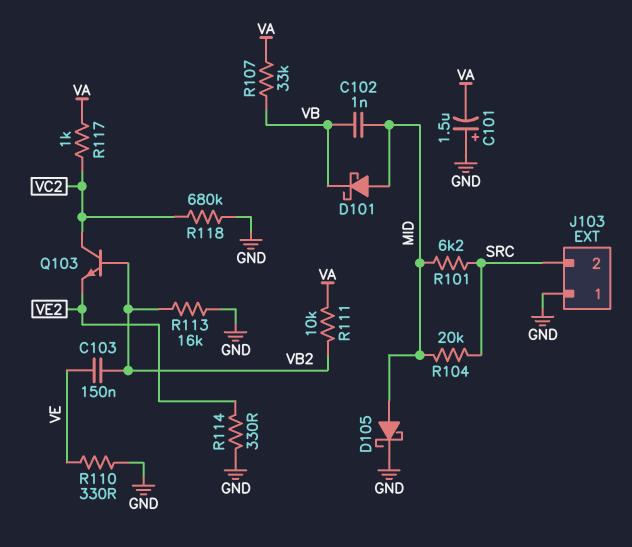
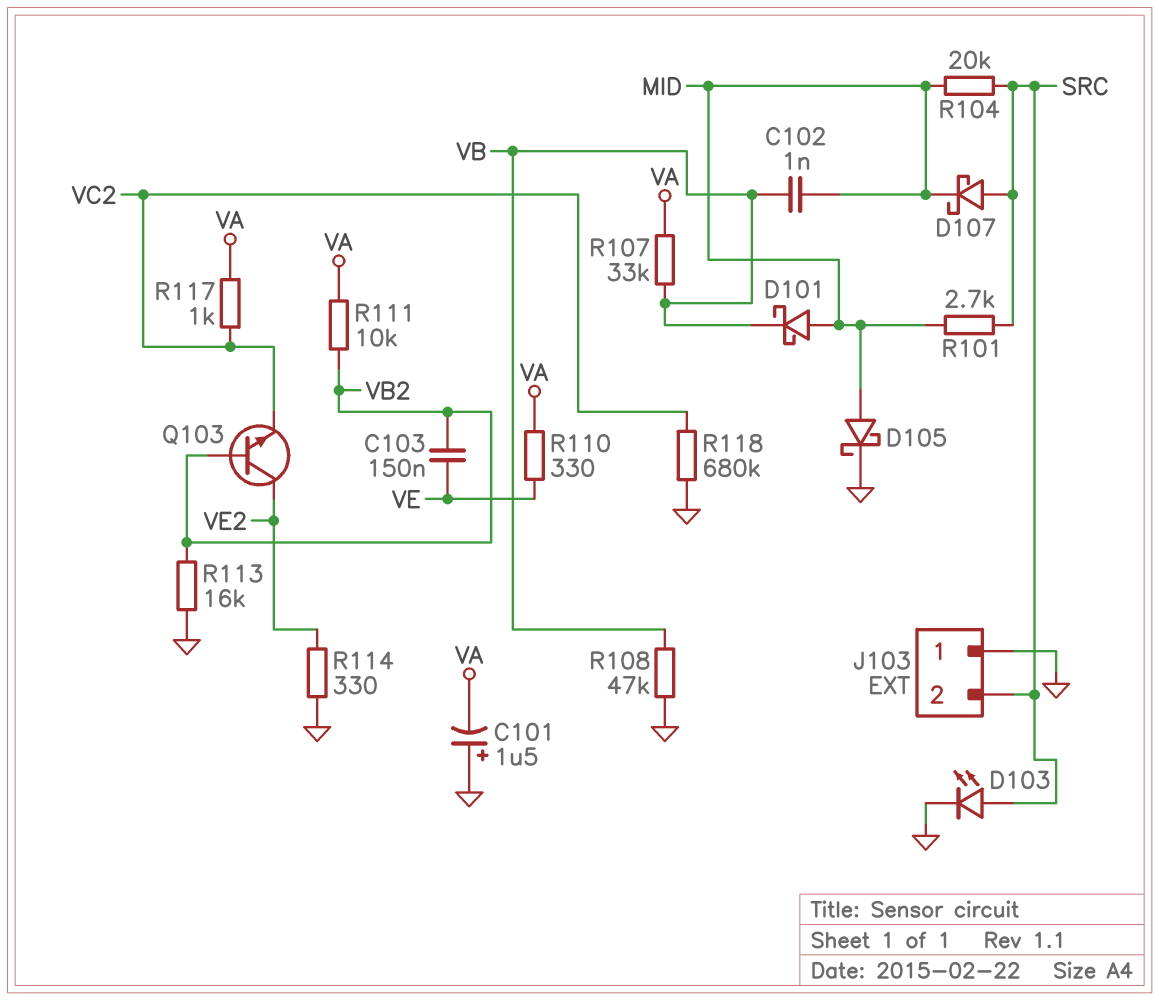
D103: none -> LED (A SRC, K GND)
D107: none -> schottky (A SRC, K MID)
Q103: NPN (B VB2, C VC2, E VE2) -> NPN (B VB2, C VE2, E VC2)
R101: 6.2k (MID, SRC) -> 2.7k (MID, SRC)
R108: none -> 47k (GND, VB)
R110: 330 (GND, VE) -> 330 (VA, VE)

